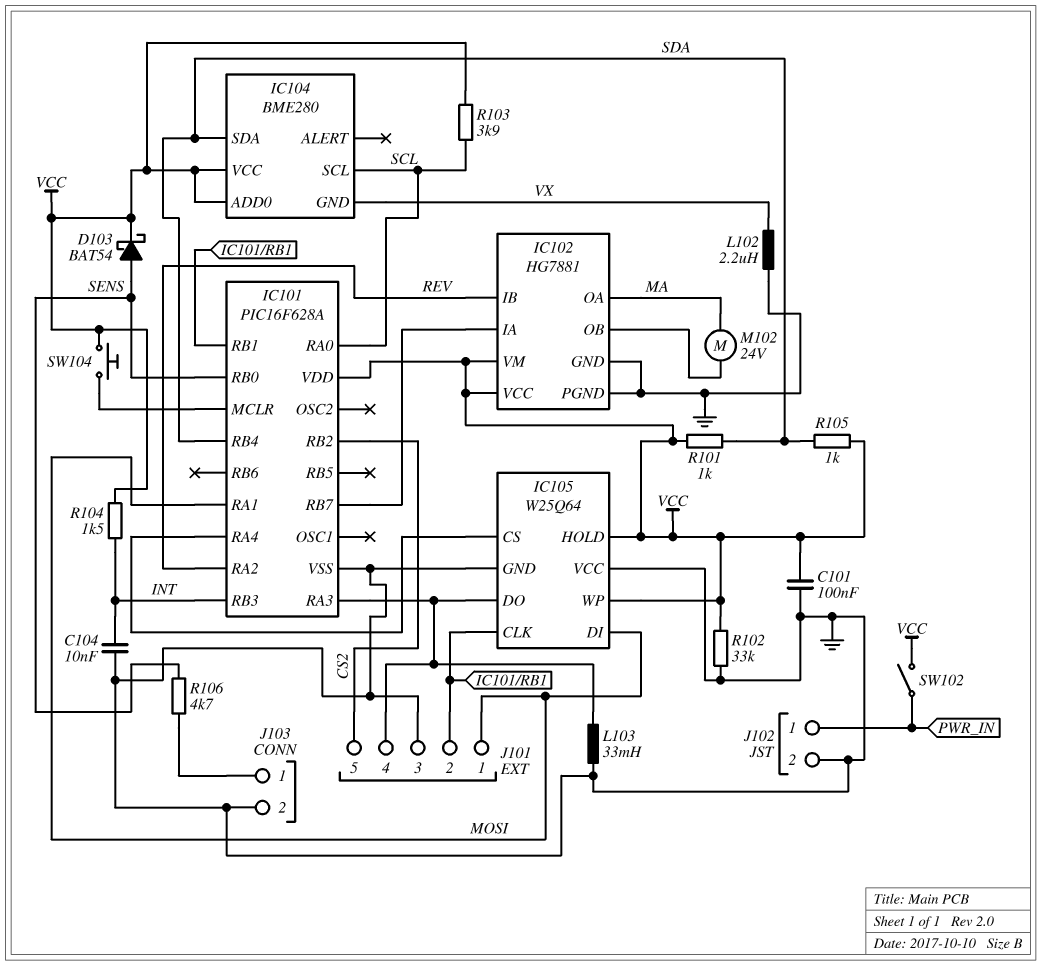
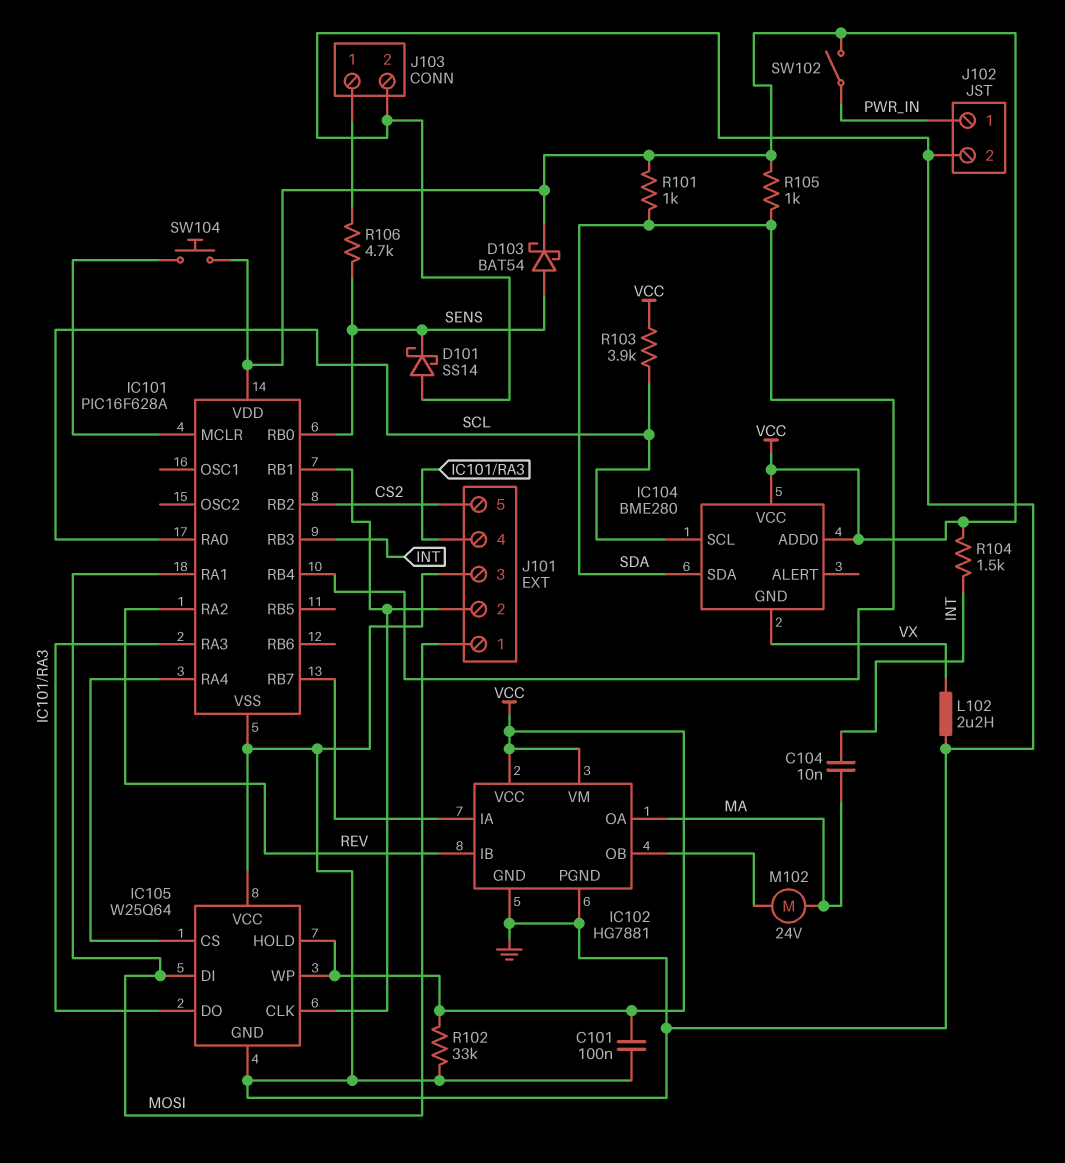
C104: 10nF (GND, INT) -> 10nF (INT, MA)
D101: none -> schottky SS14 (A GND, K SENS)
L103: 33mH (GND, IC101/RA3) -> none

